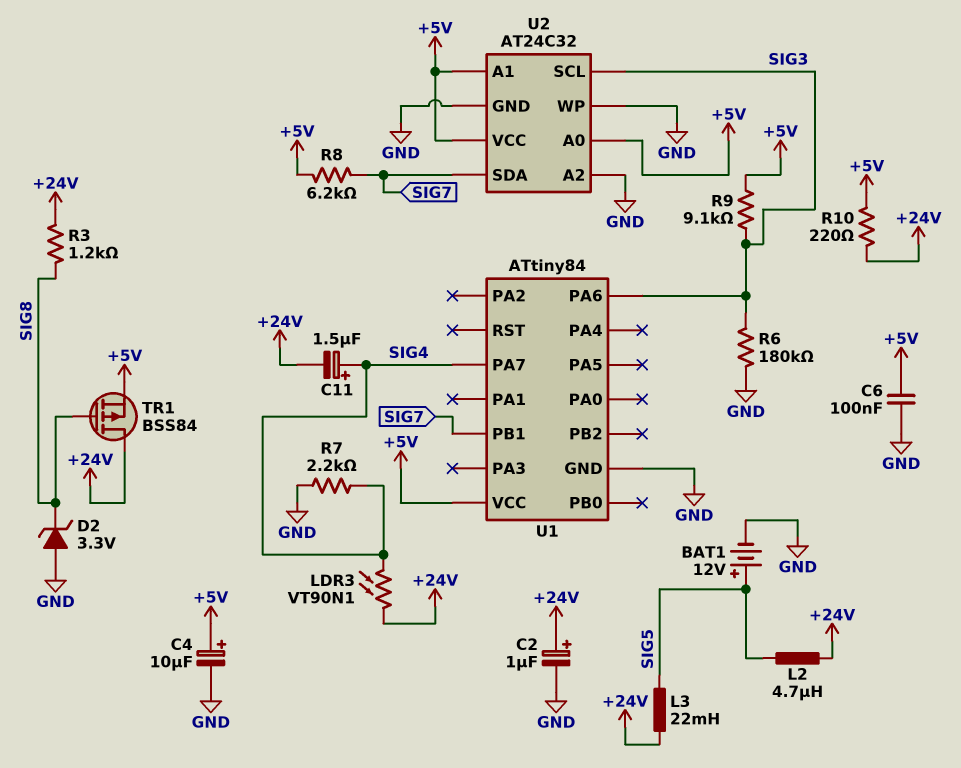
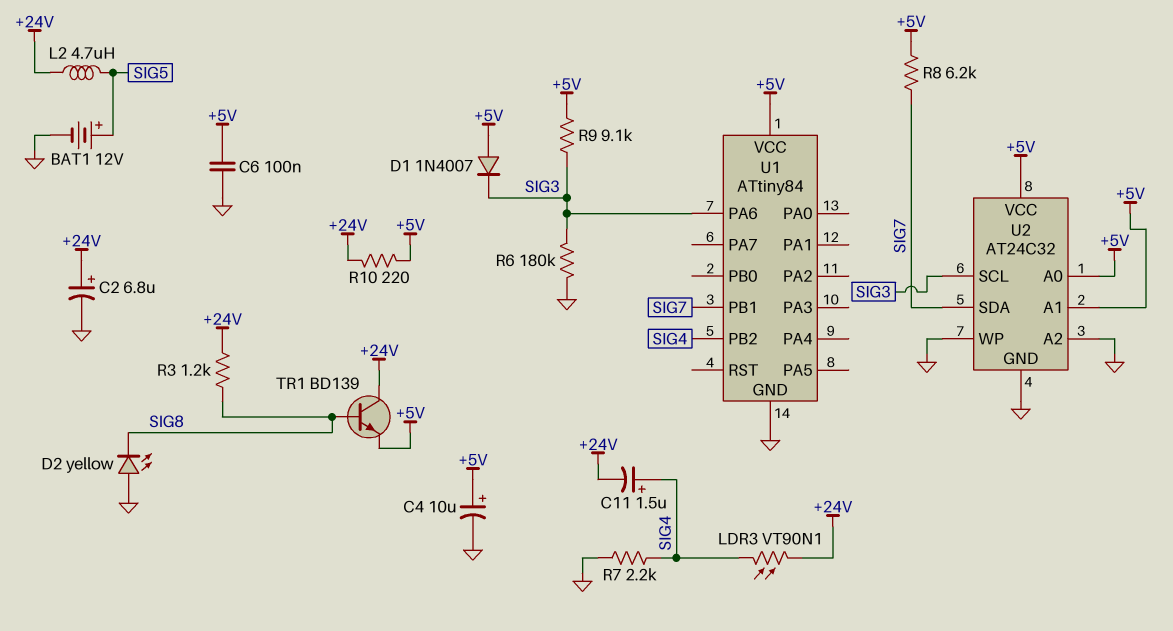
C2: 1uF (plus +24V, minus GND) -> 6.8uF (plus +24V, minus GND)
D1: none -> diode 1N4007 (A +5V, K SIG3)
D2: zener 3.3V (A GND, K SIG8) -> LED yellow (A GND, K SIG8)
L3: 22mH (+24V, SIG5) -> none
TR1: PMOS BSS84 (G SIG8, D +24V, S +5V) -> NPN BD139 (B SIG8, C +24V, E +5V)
U1 pin PA7: SIG4 -> none
U1 pin PB2: none -> SIG4

